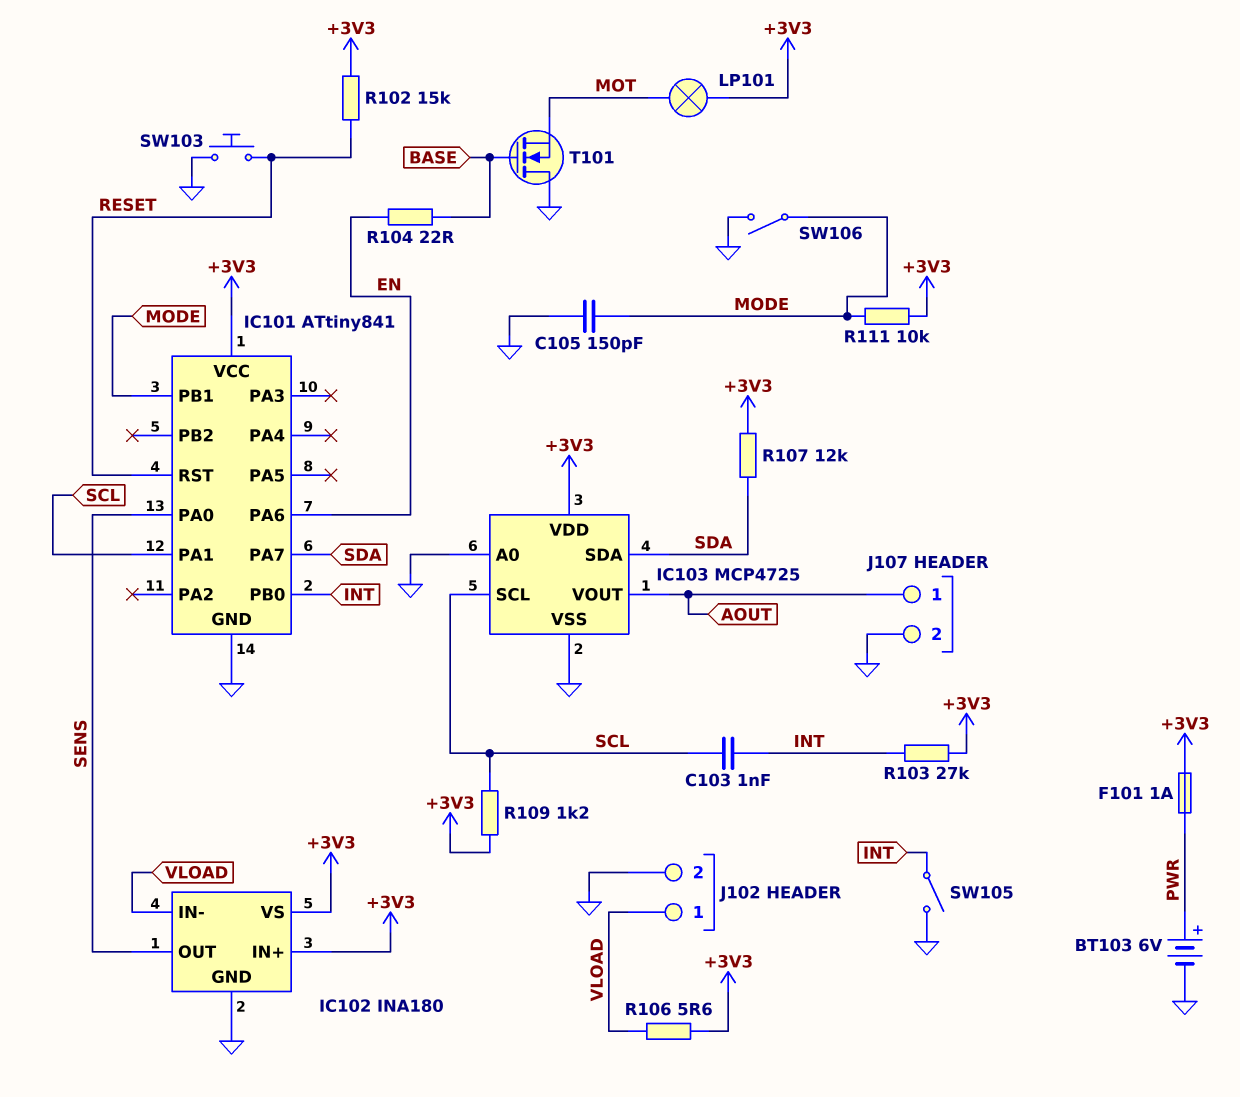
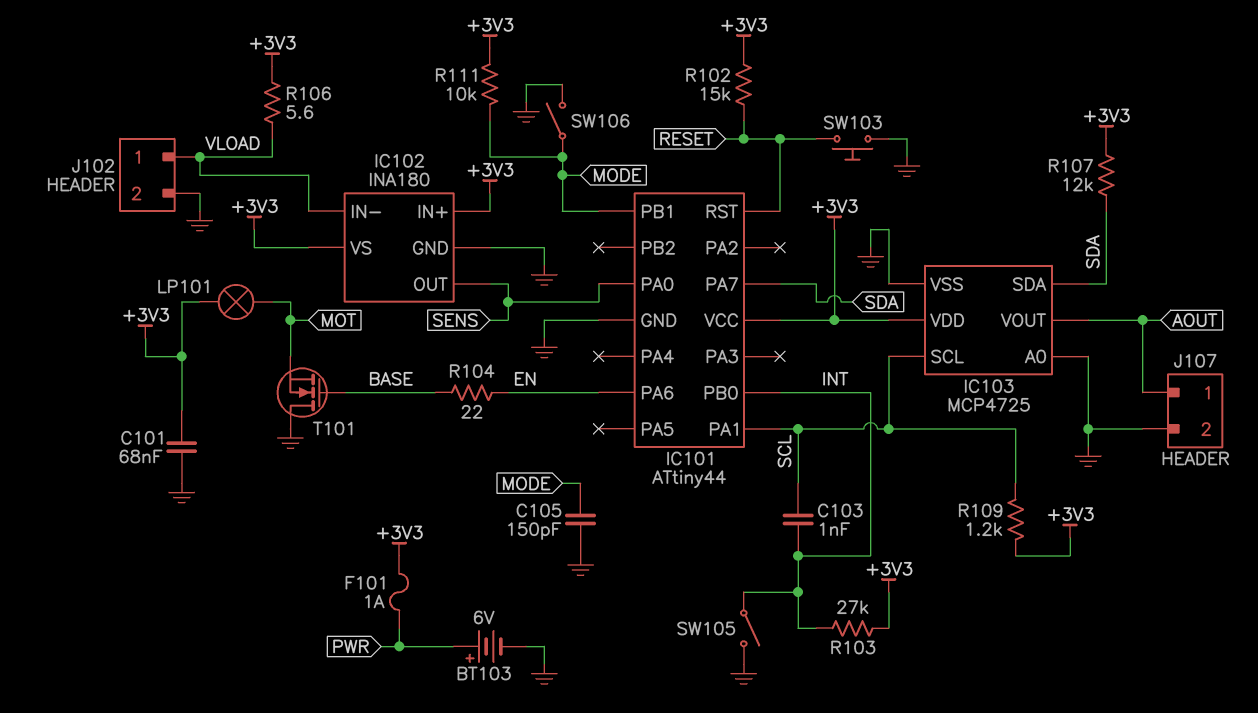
C101: none -> 68nF (+3V3, GND)
IC101: ATtiny841 -> ATtiny44

